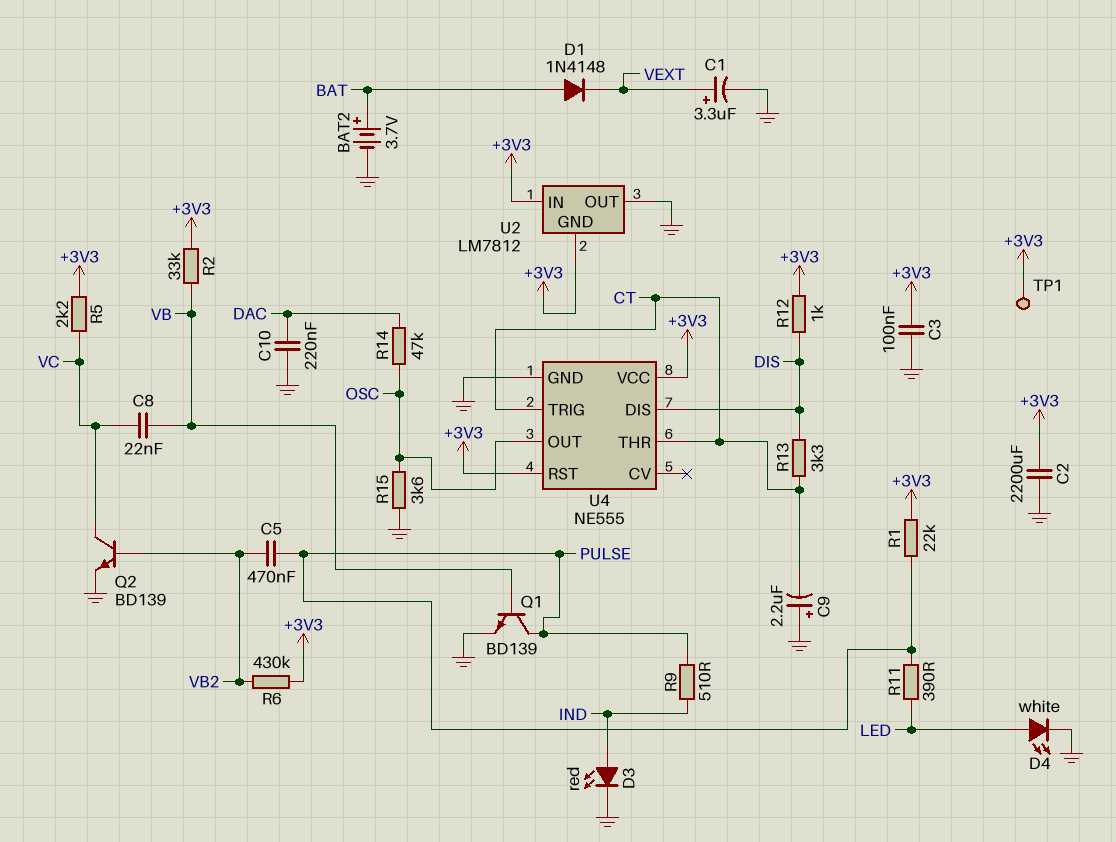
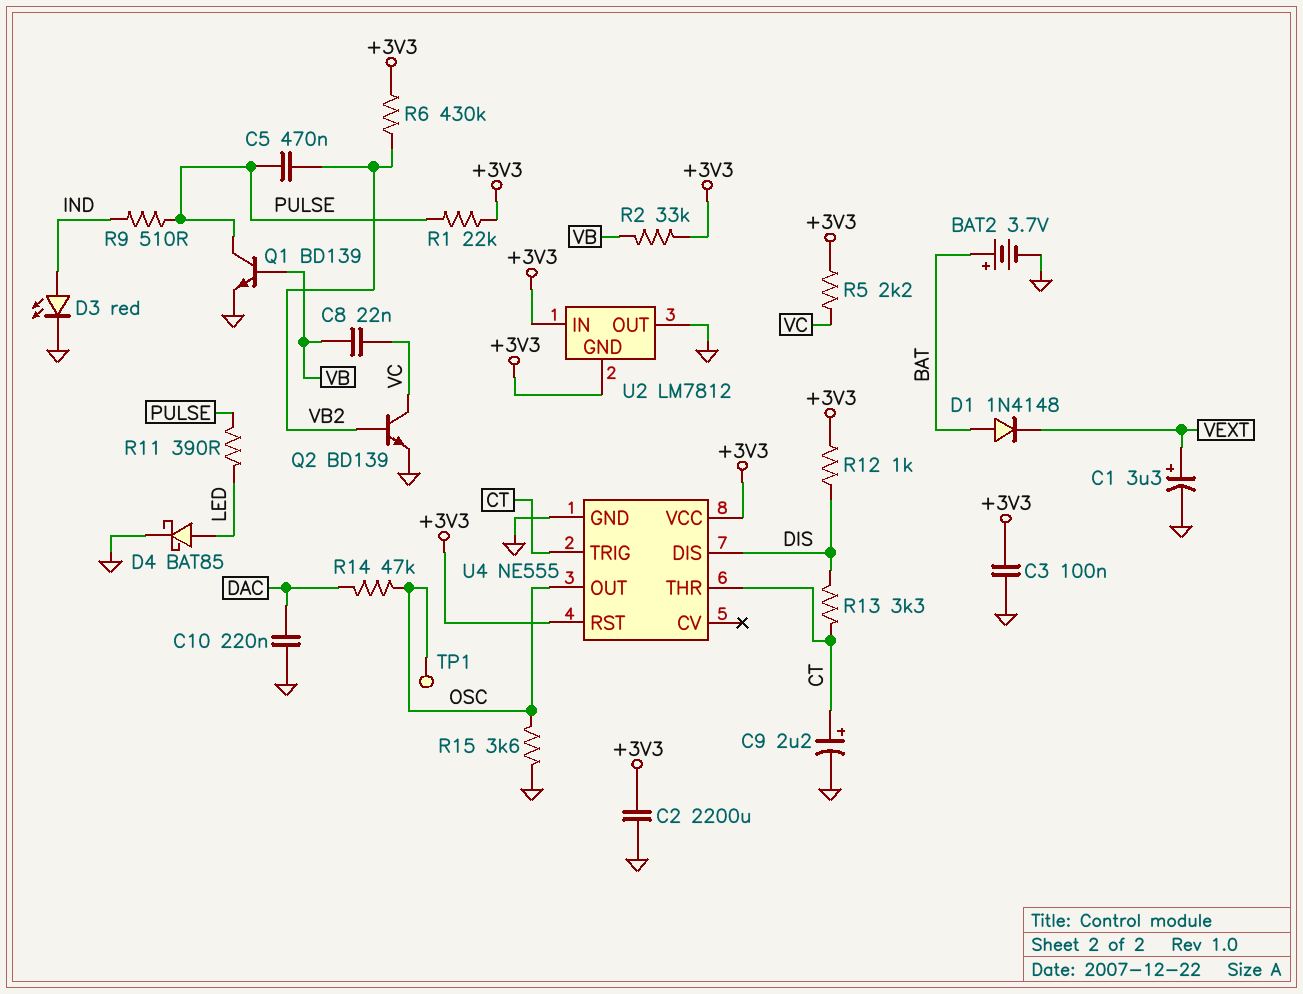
C9: 2.2uF (plus GND, minus CT) -> 2.2uF (plus CT, minus GND)
D4: LED white (A LED, K GND) -> schottky BAT85 (A LED, K GND)
TP1: test point (+3V3) -> test point (OSC)

